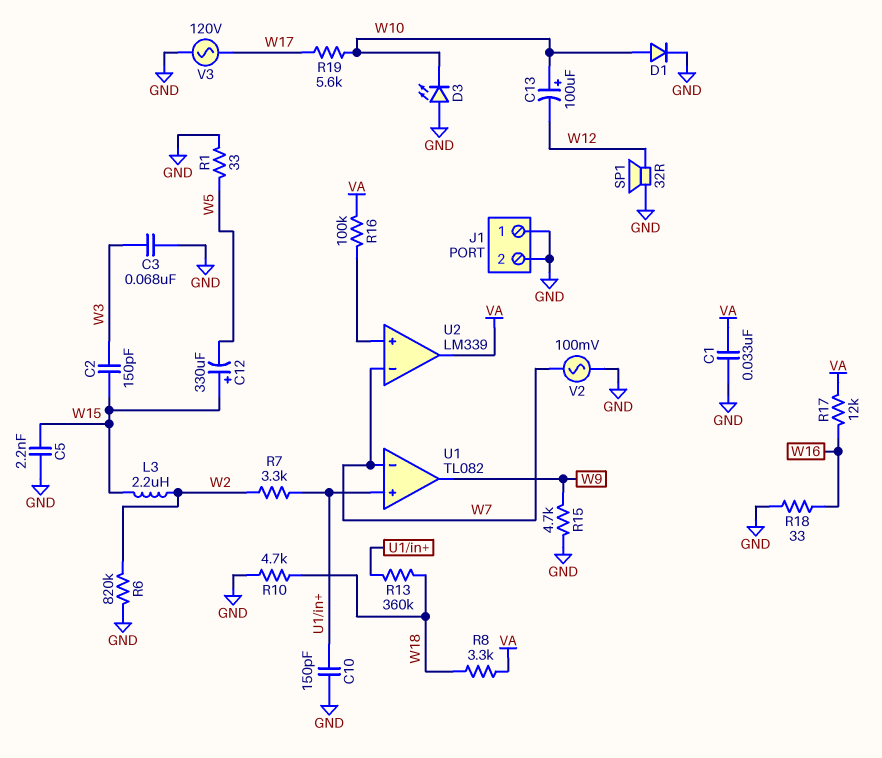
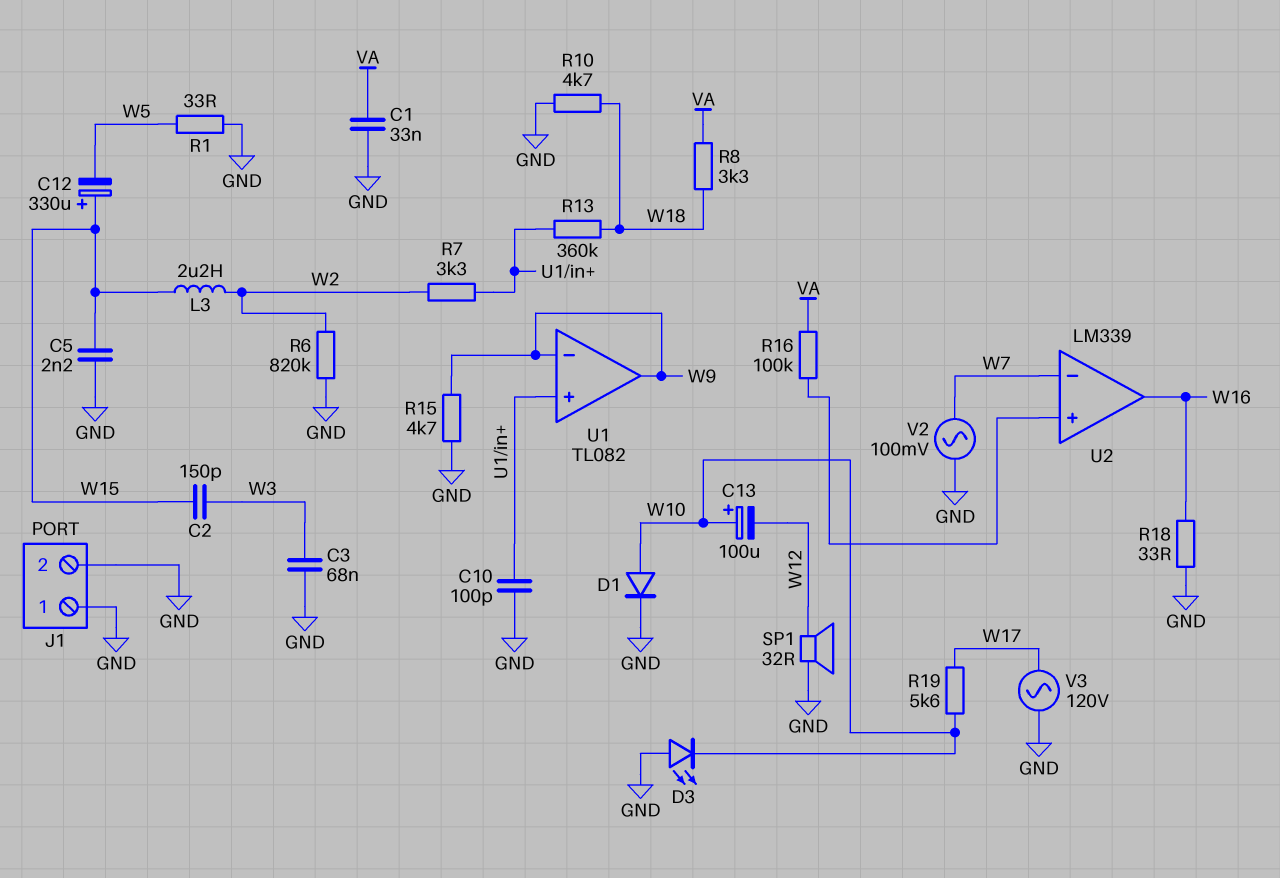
C10: 150pF (GND, U1/in+) -> 100pF (GND, U1/in+)
R17: 12k (VA, W16) -> none
U1 pin in-: W7 -> W9
U2 pin out: VA -> W16

